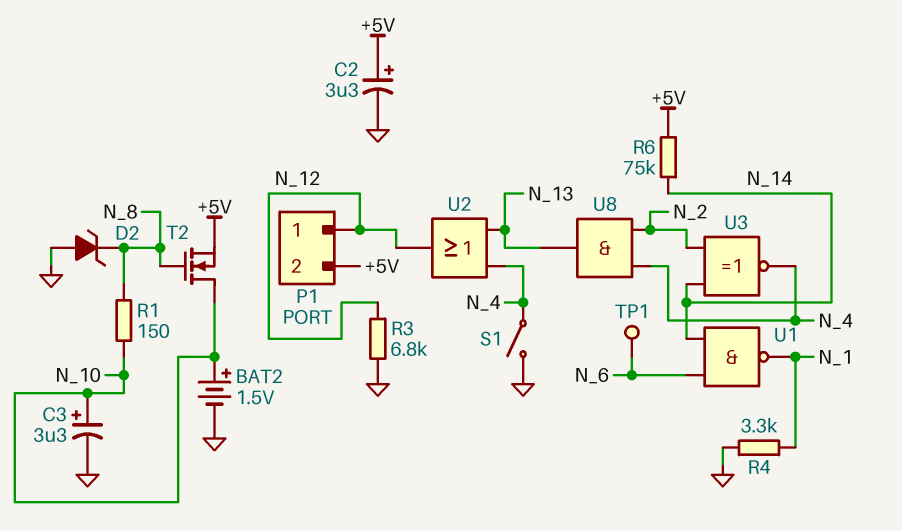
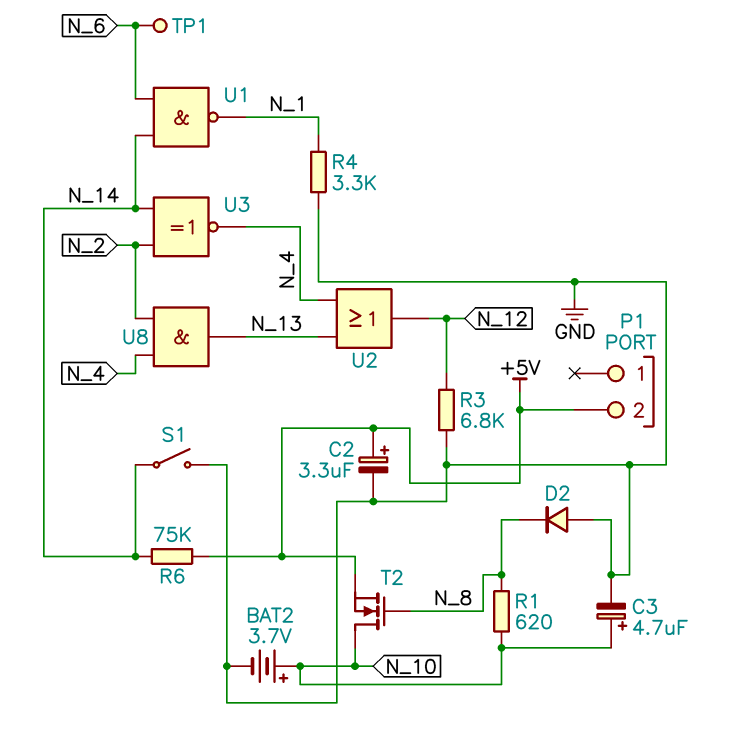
BAT2: 1.5V (plus N_10, minus GND) -> 3.7V (plus N_10, minus GND)
C3: 3.3uF (plus N_10, minus GND) -> 4.7uF (plus N_10, minus GND)
D2: zener (A GND, K N_8) -> diode (A GND, K N_8)
P1 pin 1: N_12 -> none
R1: 150 (N_8, N_10) -> 620 (N_8, N_10)
S1: switch (GND, N_4) -> switch (GND, N_14)

